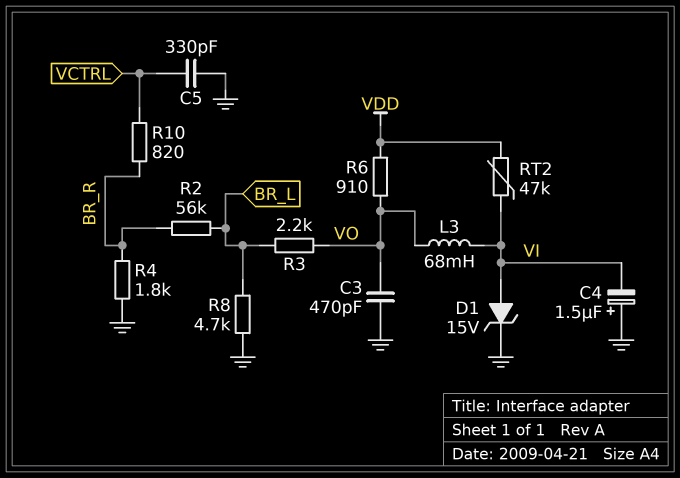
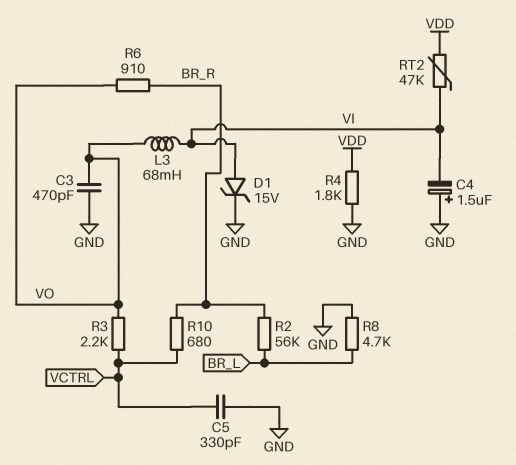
R3: 2.2k (BR_L, VO) -> 2.2k (VCTRL, VO)
R4: 1.8k (BR_R, GND) -> 1.8k (GND, VDD)
R6: 910 (VDD, VO) -> 910 (BR_R, VO)
R10: 820 (BR_R, VCTRL) -> 680 (BR_R, VCTRL)

